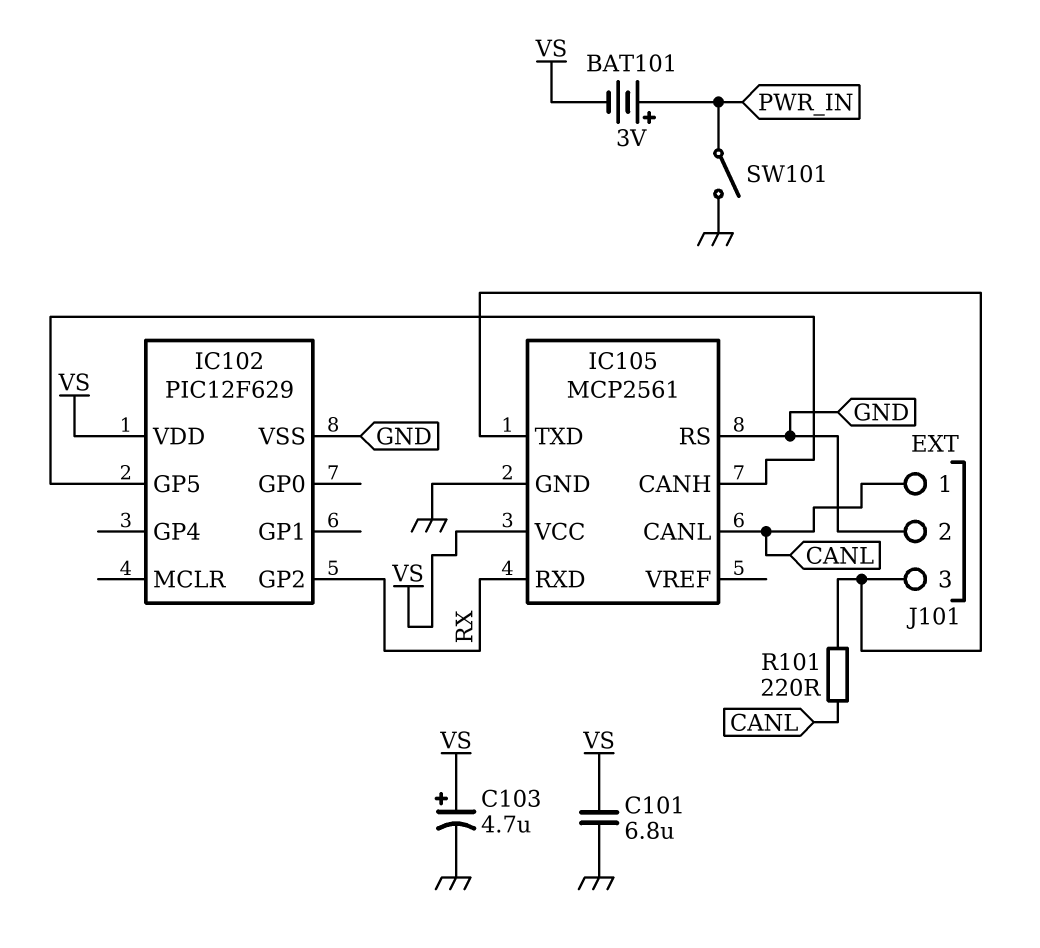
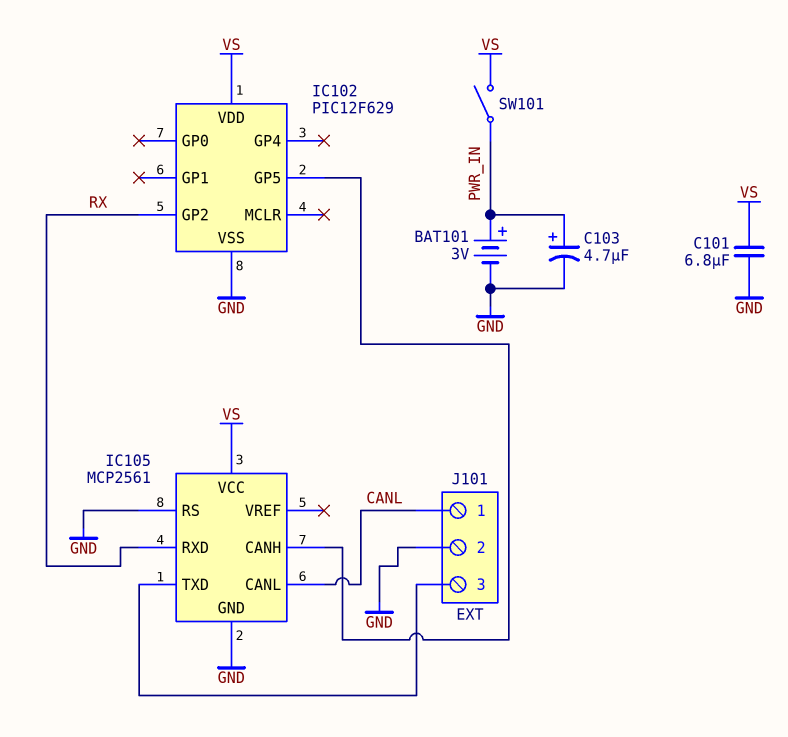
BAT101: 3V (plus PWR_IN, minus VS) -> 3V (plus PWR_IN, minus GND)
C103: 4.7uF (plus VS, minus GND) -> 4.7uF (plus PWR_IN, minus GND)
R101: 220 (CANL, IC105/TXD) -> none
SW101: switch (GND, PWR_IN) -> switch (PWR_IN, VS)

